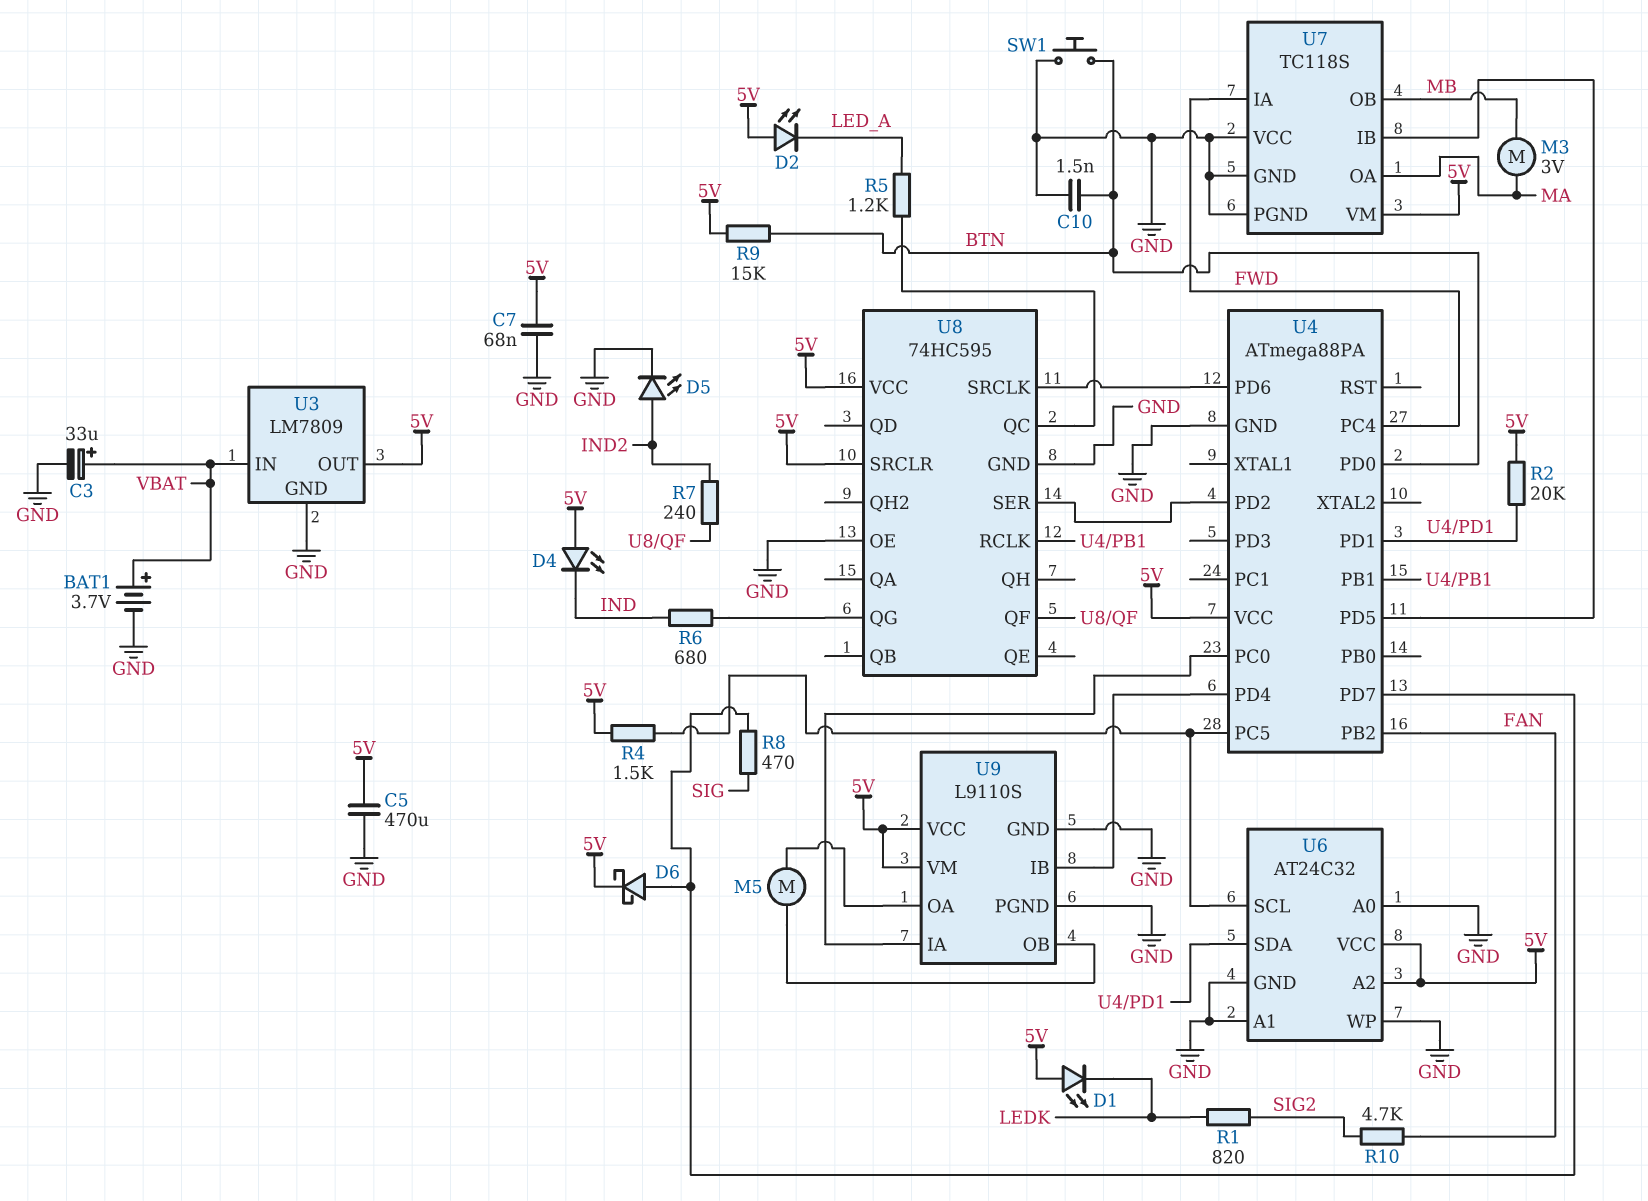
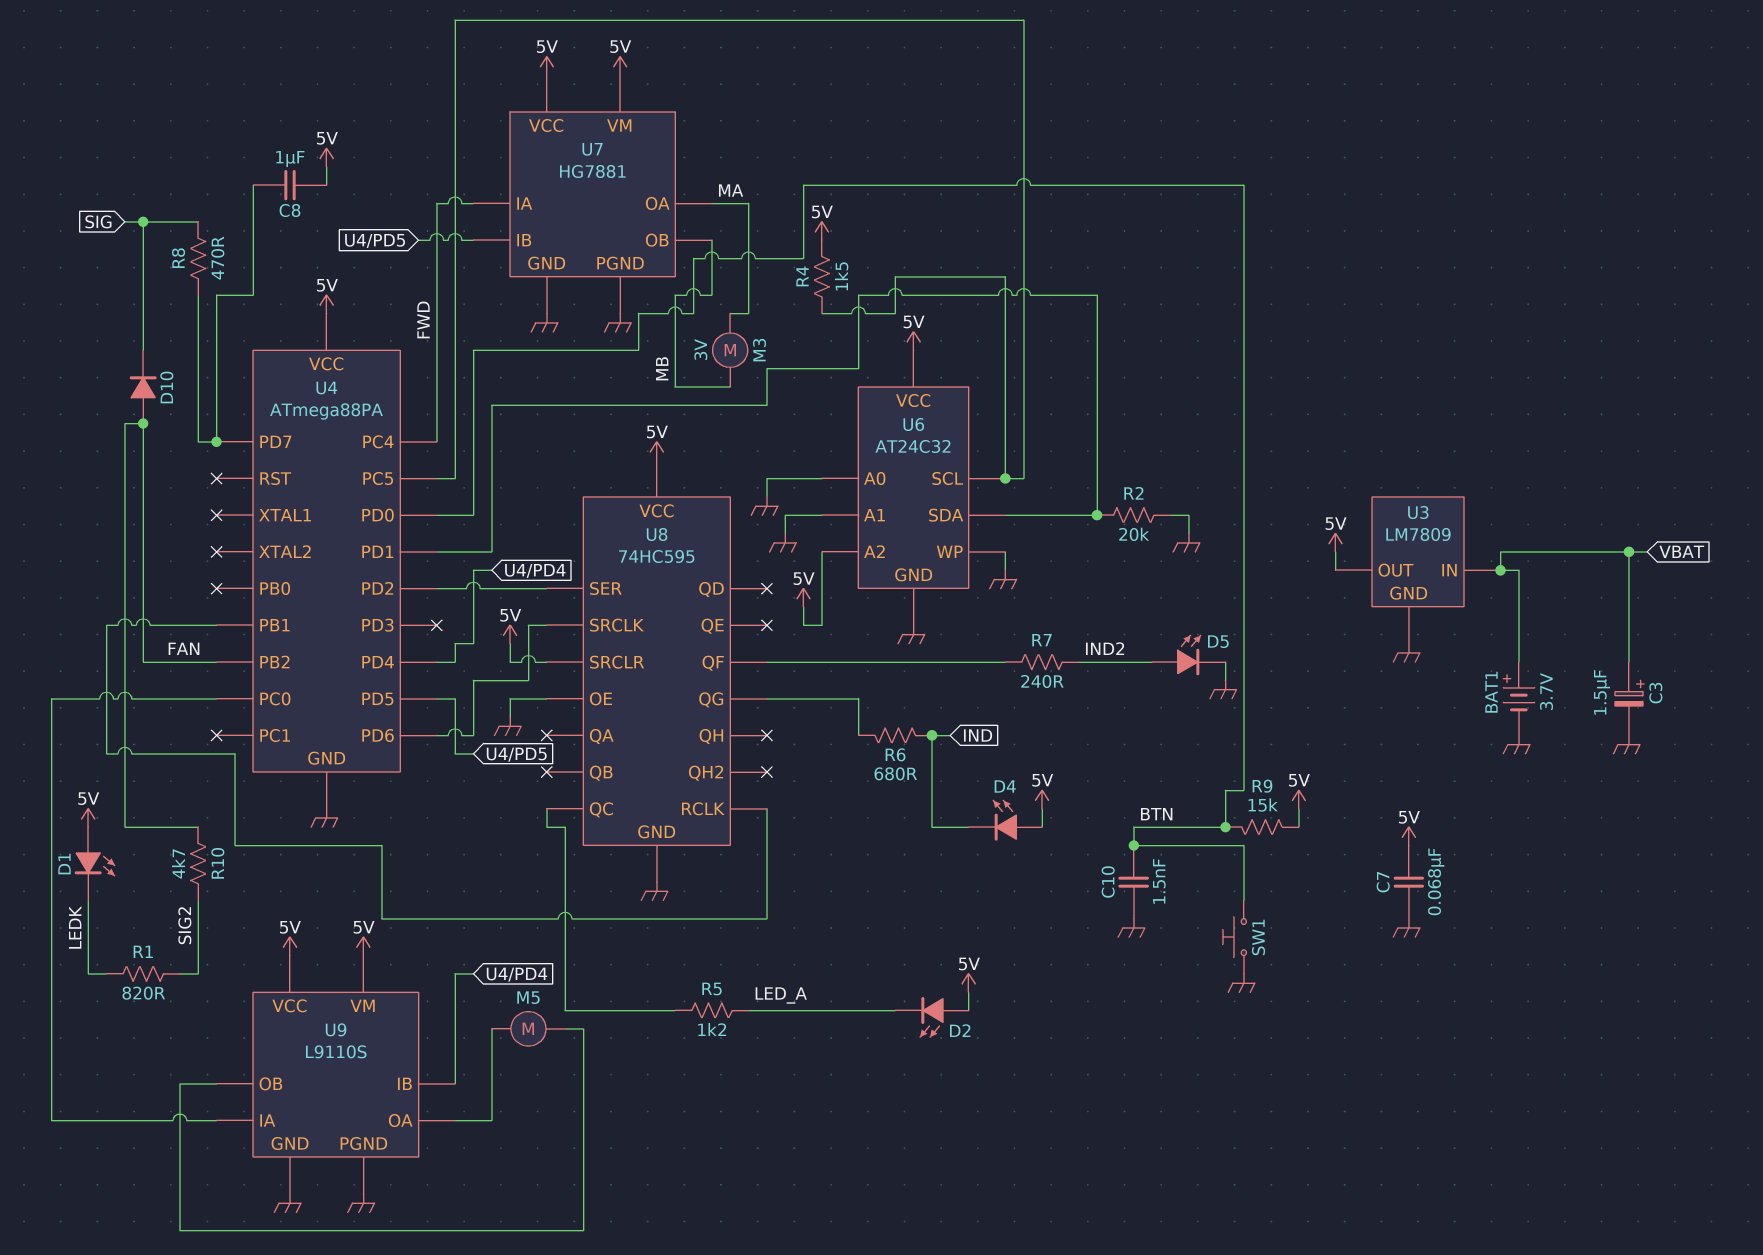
C3: 33uF (plus VBAT, minus GND) -> 1.5uF (plus VBAT, minus GND)
C5: 470uF (5V, GND) -> none
C8: none -> 1uF (5V, U4/PD7)
D6: schottky (A U4/PD7, K 5V) -> none
D10: none -> diode (A FAN, K SIG)
R2: 20k (5V, U4/PD1) -> 20k (GND, U4/PD1)
U7: TC118S -> HG7881
U7 pin VCC: GND -> 5V

